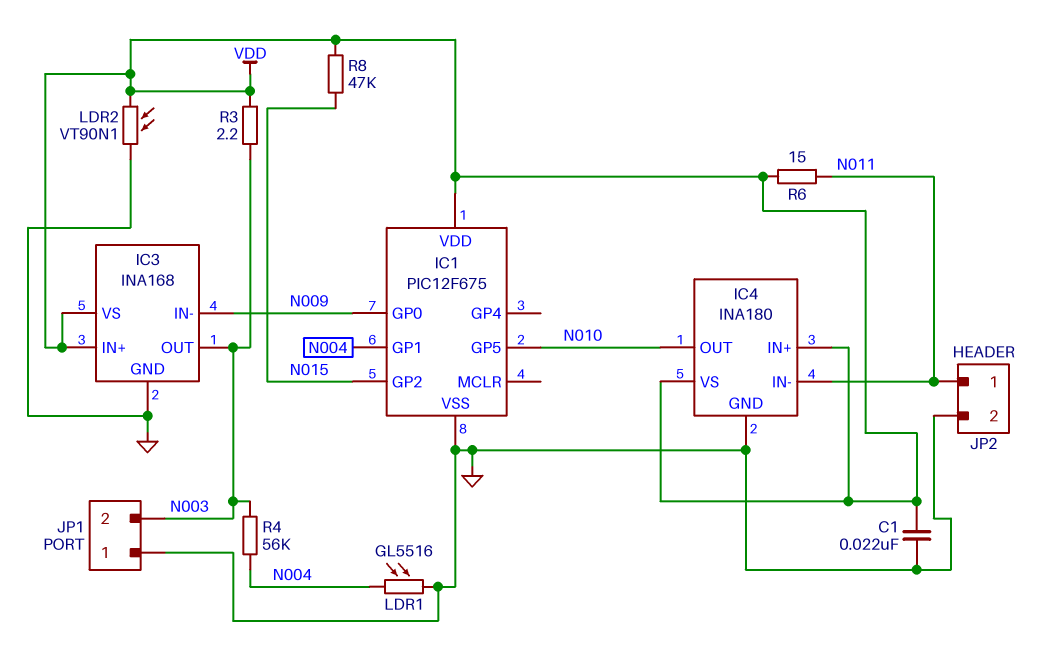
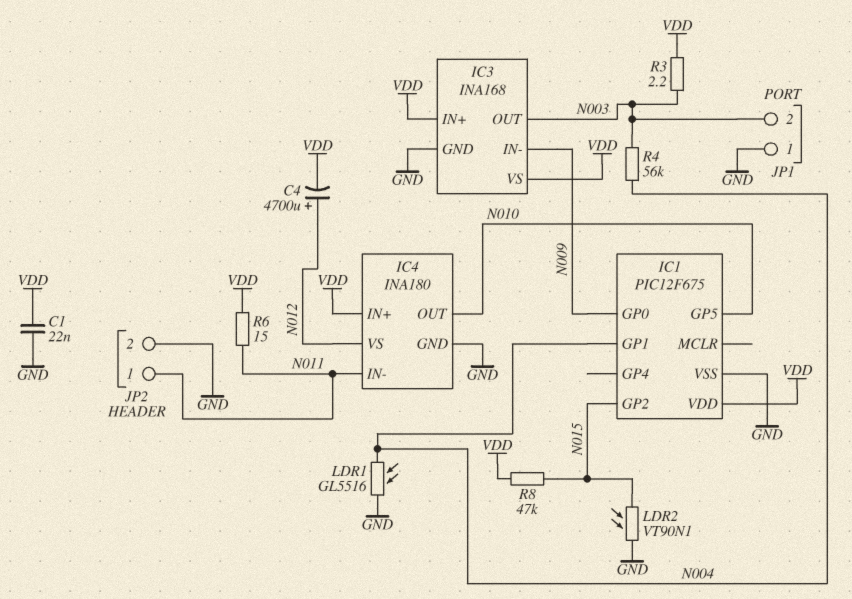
C4: none -> 4700uF (plus N012, minus VDD)
IC4 pin VS: VDD -> N012
LDR2: VT90N1 (GND, VDD) -> VT90N1 (GND, N015)

